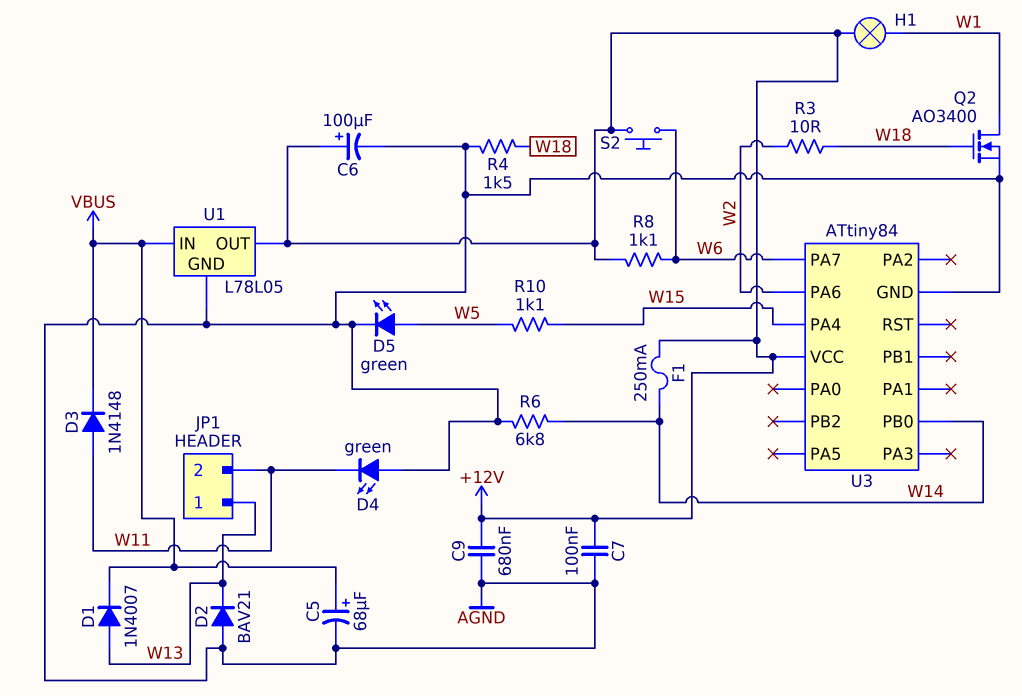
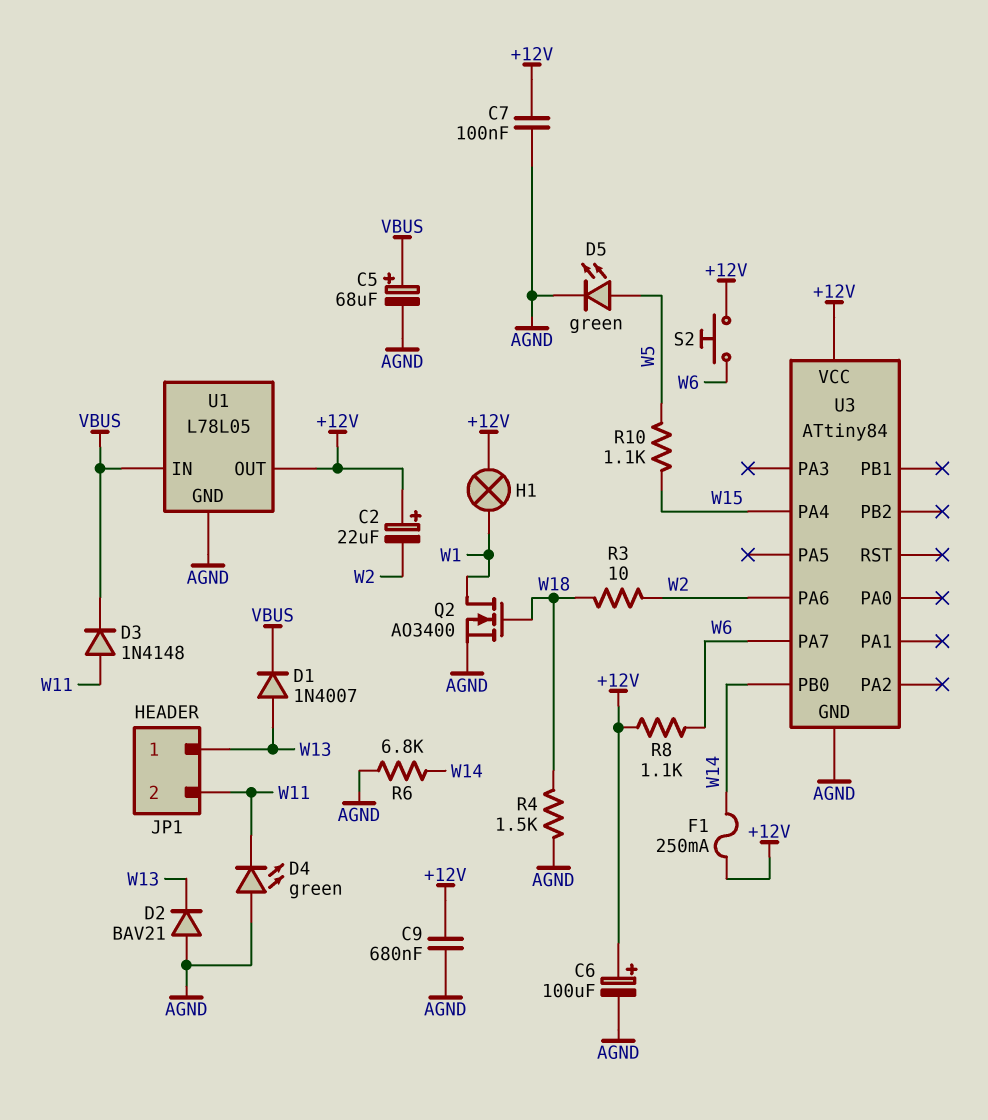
C2: none -> 22uF (plus +12V, minus W2)

